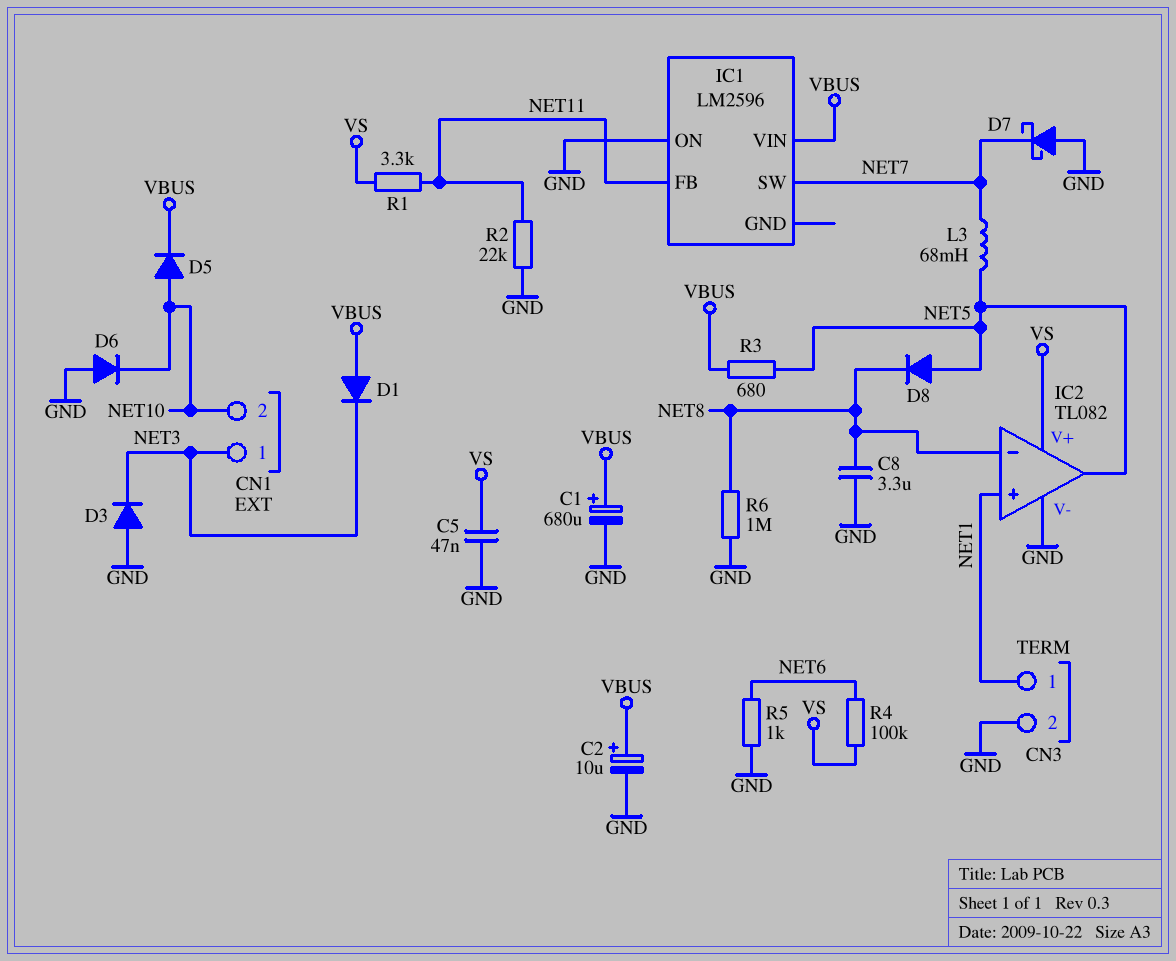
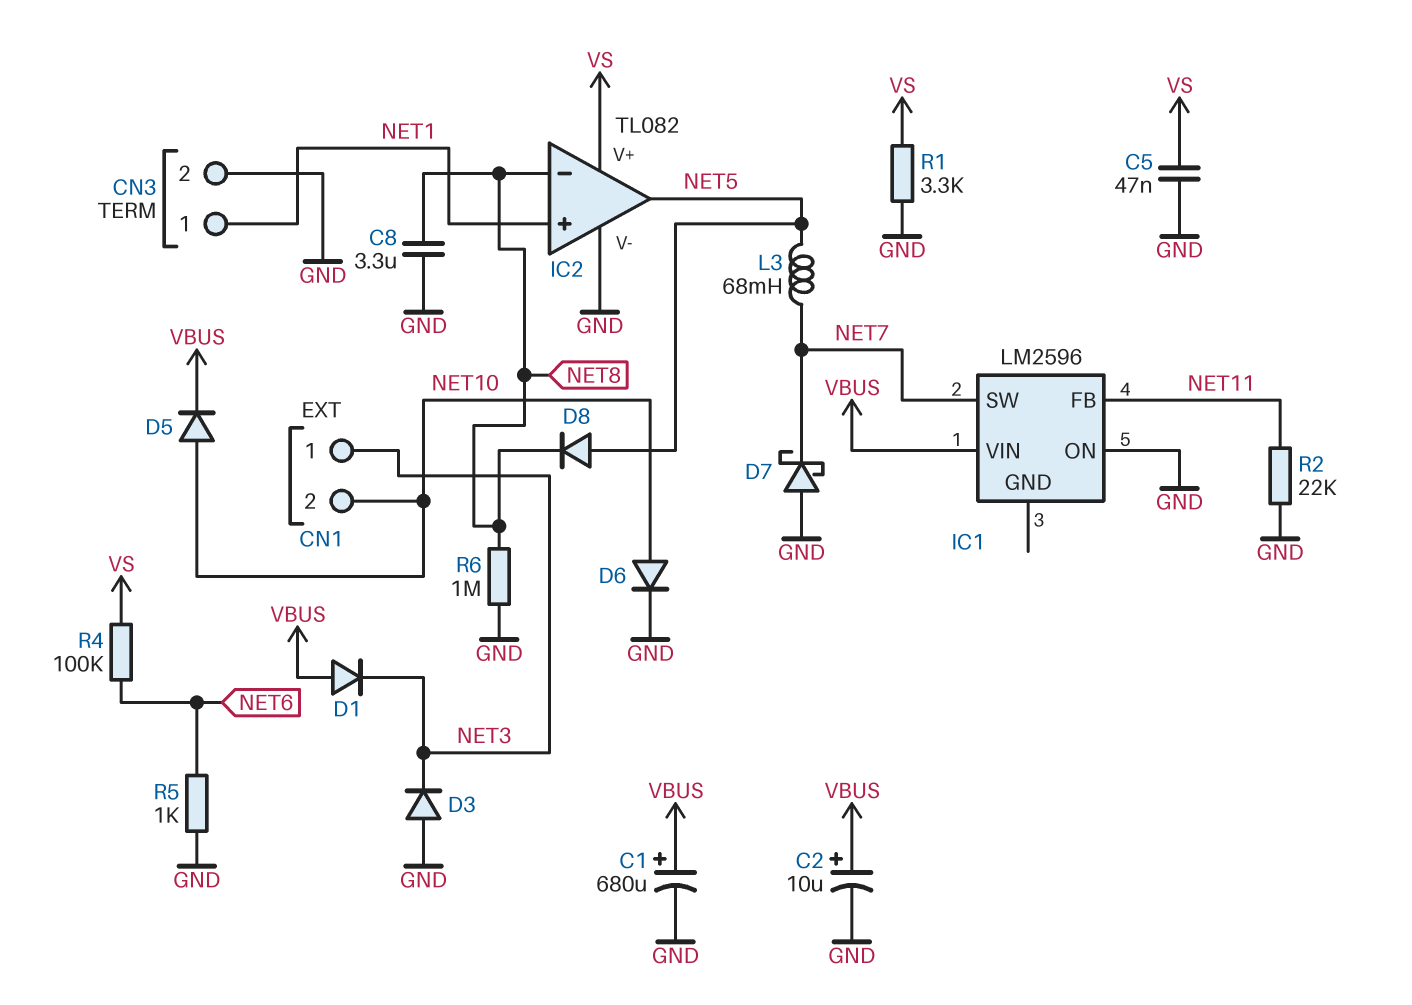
D6: diode (A GND, K NET10) -> diode (A NET10, K GND)
R1: 3.3k (NET11, VS) -> 3.3k (GND, VS)
R3: 680 (NET5, VBUS) -> none

